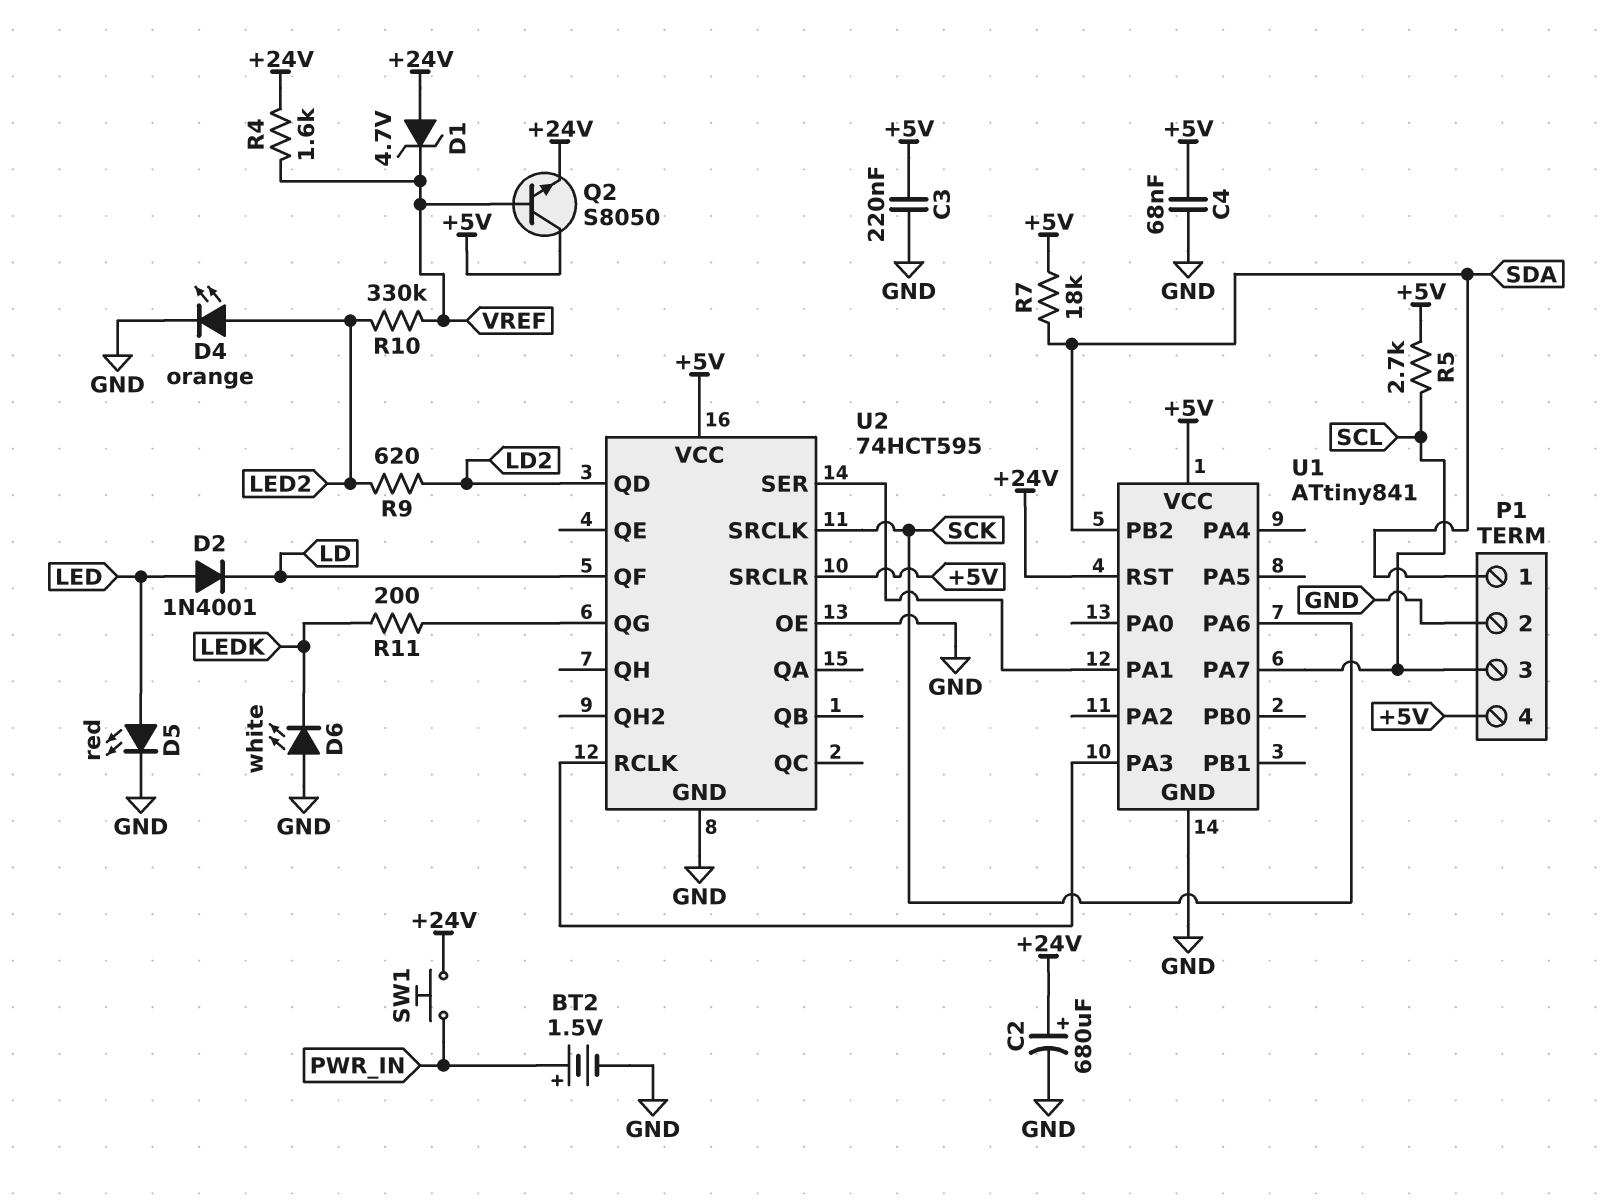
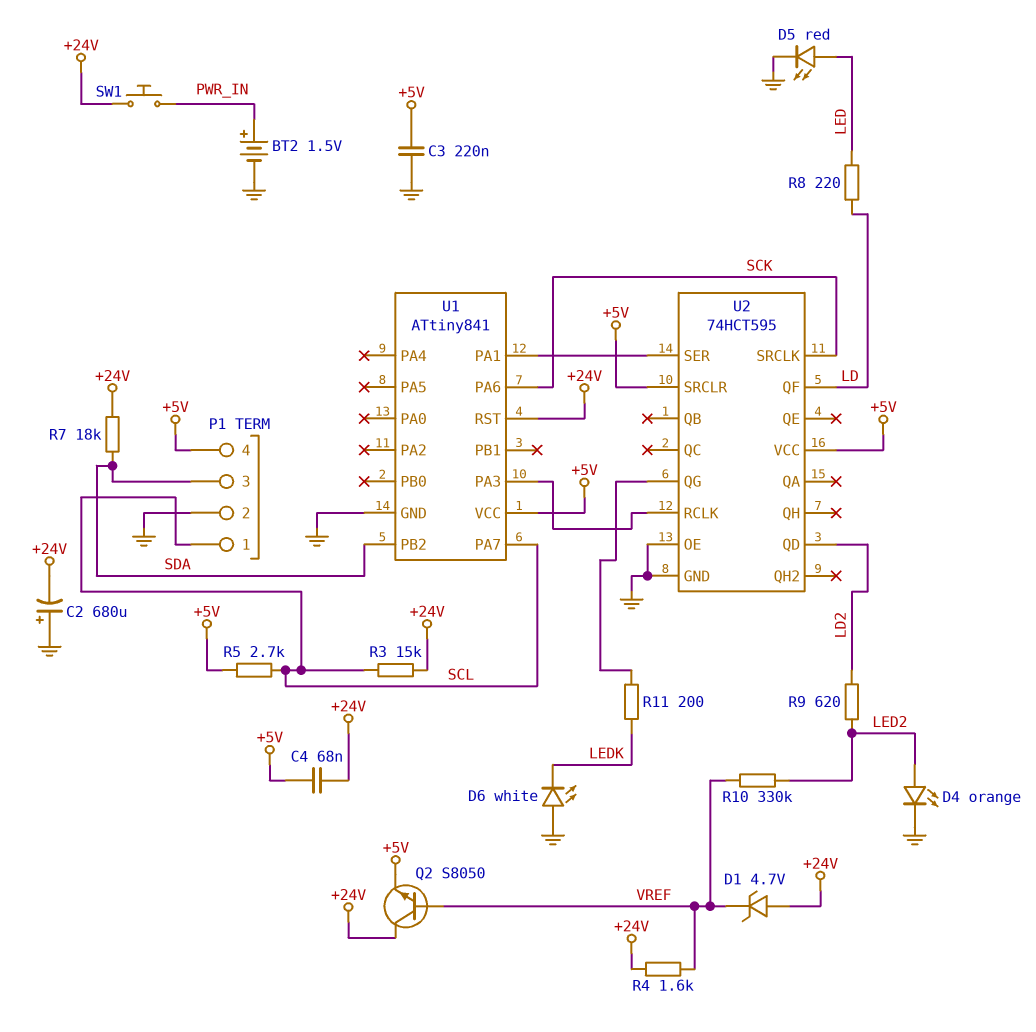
C2: 680uF (plus +24V, minus GND) -> 680uF (plus GND, minus +24V)
C4: 68nF (+5V, GND) -> 68nF (+5V, +24V)
D2: diode 1N4001 (A LED, K LD) -> none
P1 pin 1: SDA -> SCL
P1 pin 3: SCL -> SDA
Q2: NPN S8050 (B VREF, C +5V, E +24V) -> NPN S8050 (B VREF, C +24V, E +5V)
R3: none -> 15k (+24V, SCL)
R7: 18k (+5V, SDA) -> 18k (+24V, SDA)
R8: none -> 220 (LD, LED)

